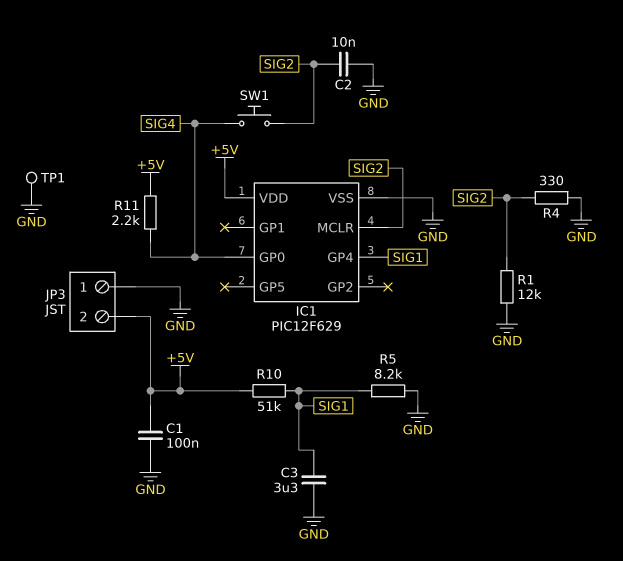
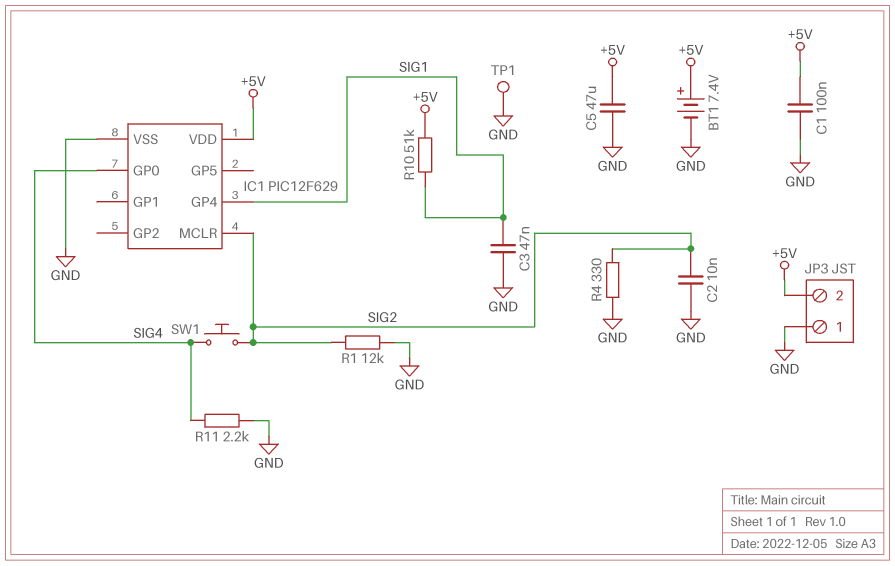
BT1: none -> 7.4V (plus +5V, minus GND)
C3: 3.3uF (GND, SIG1) -> 47nF (GND, SIG1)
C5: none -> 47uF (+5V, GND)
R5: 8.2k (GND, SIG1) -> none
R11: 2.2k (+5V, SIG4) -> 2.2k (GND, SIG4)

